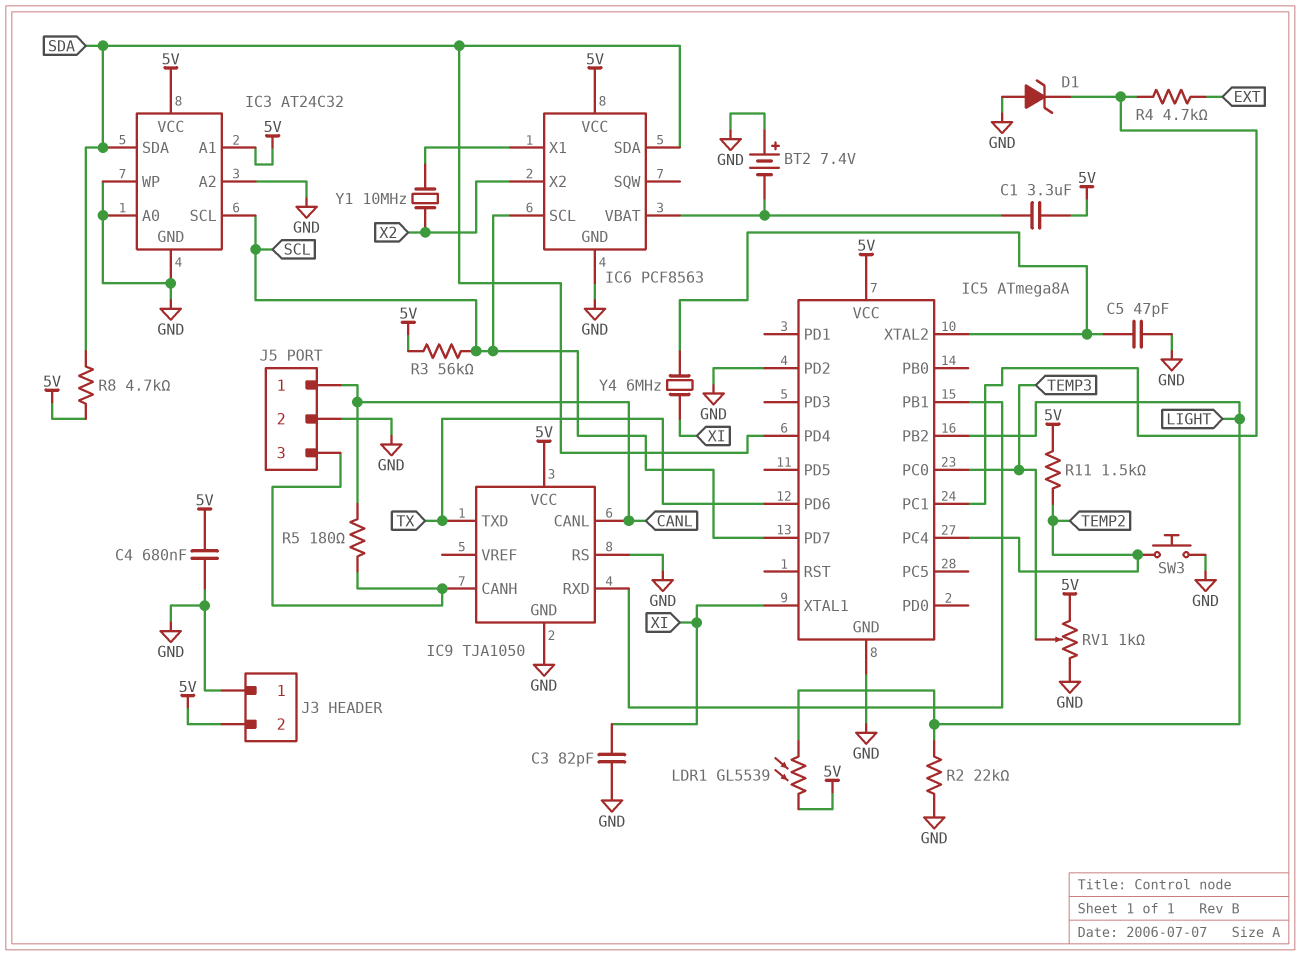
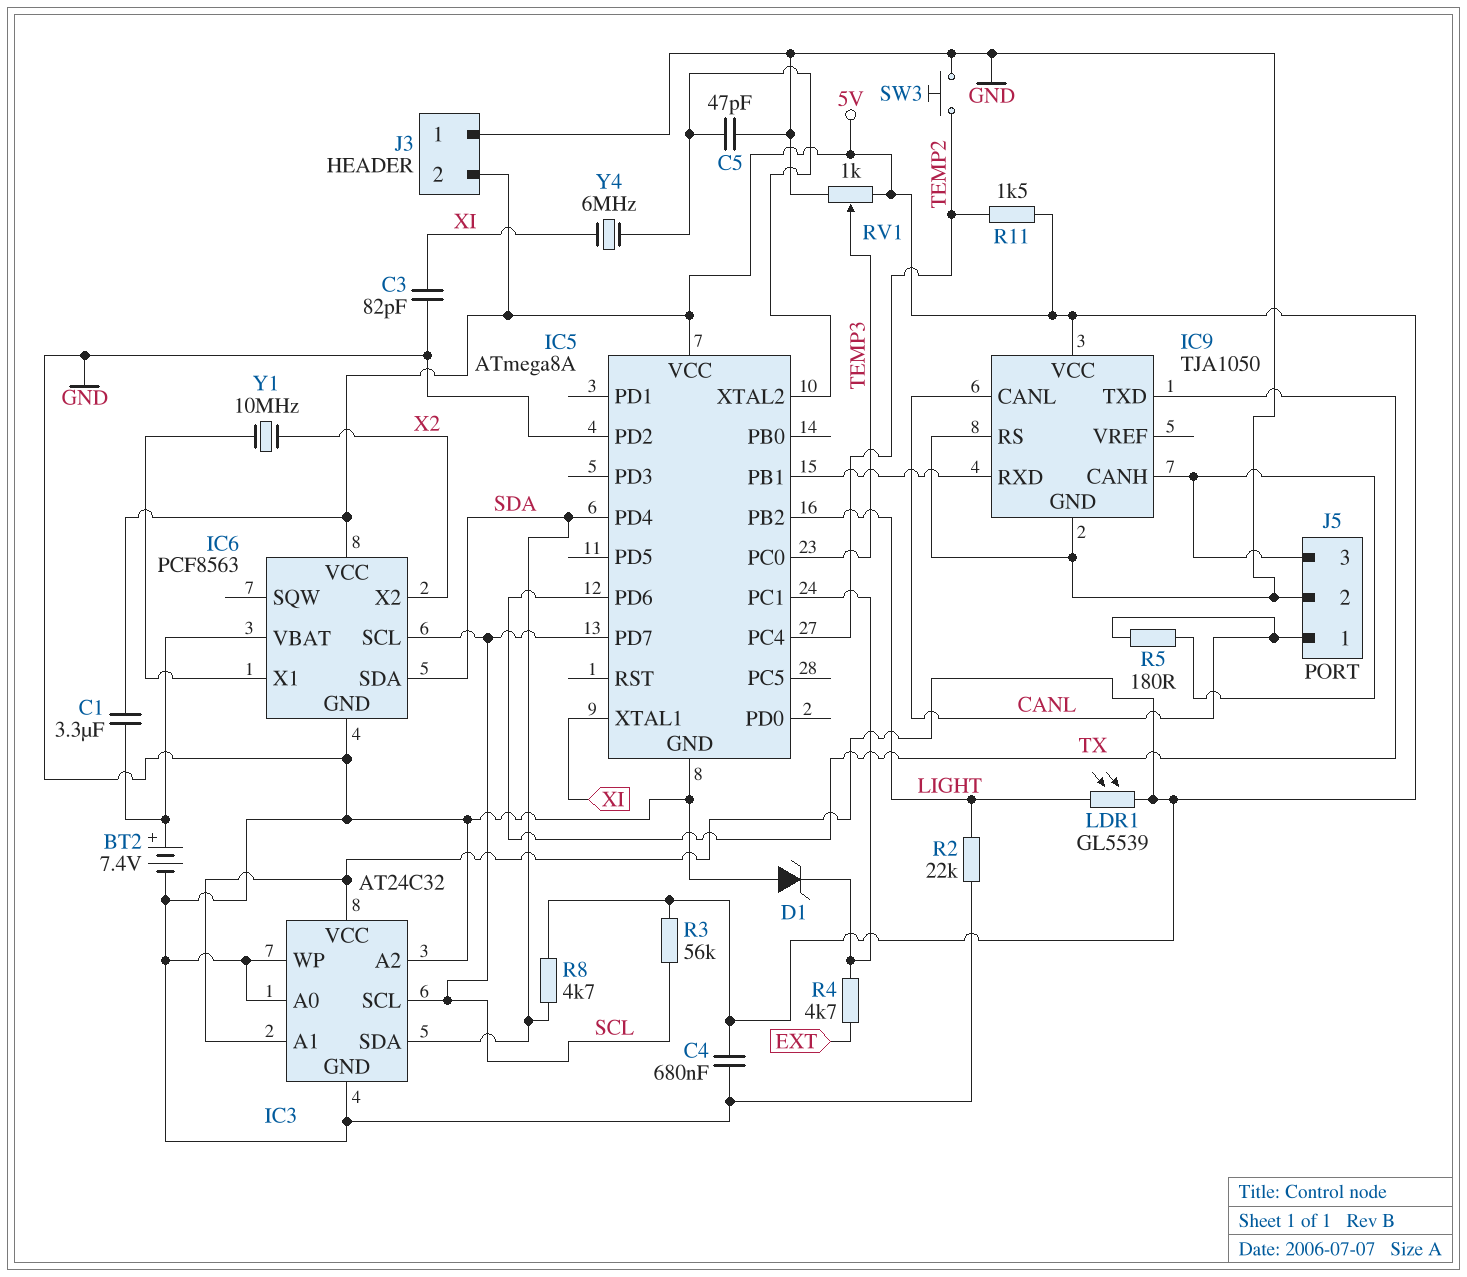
BT2: 7.4V (plus GND, minus IC6/VBAT) -> 7.4V (plus IC6/VBAT, minus GND)

